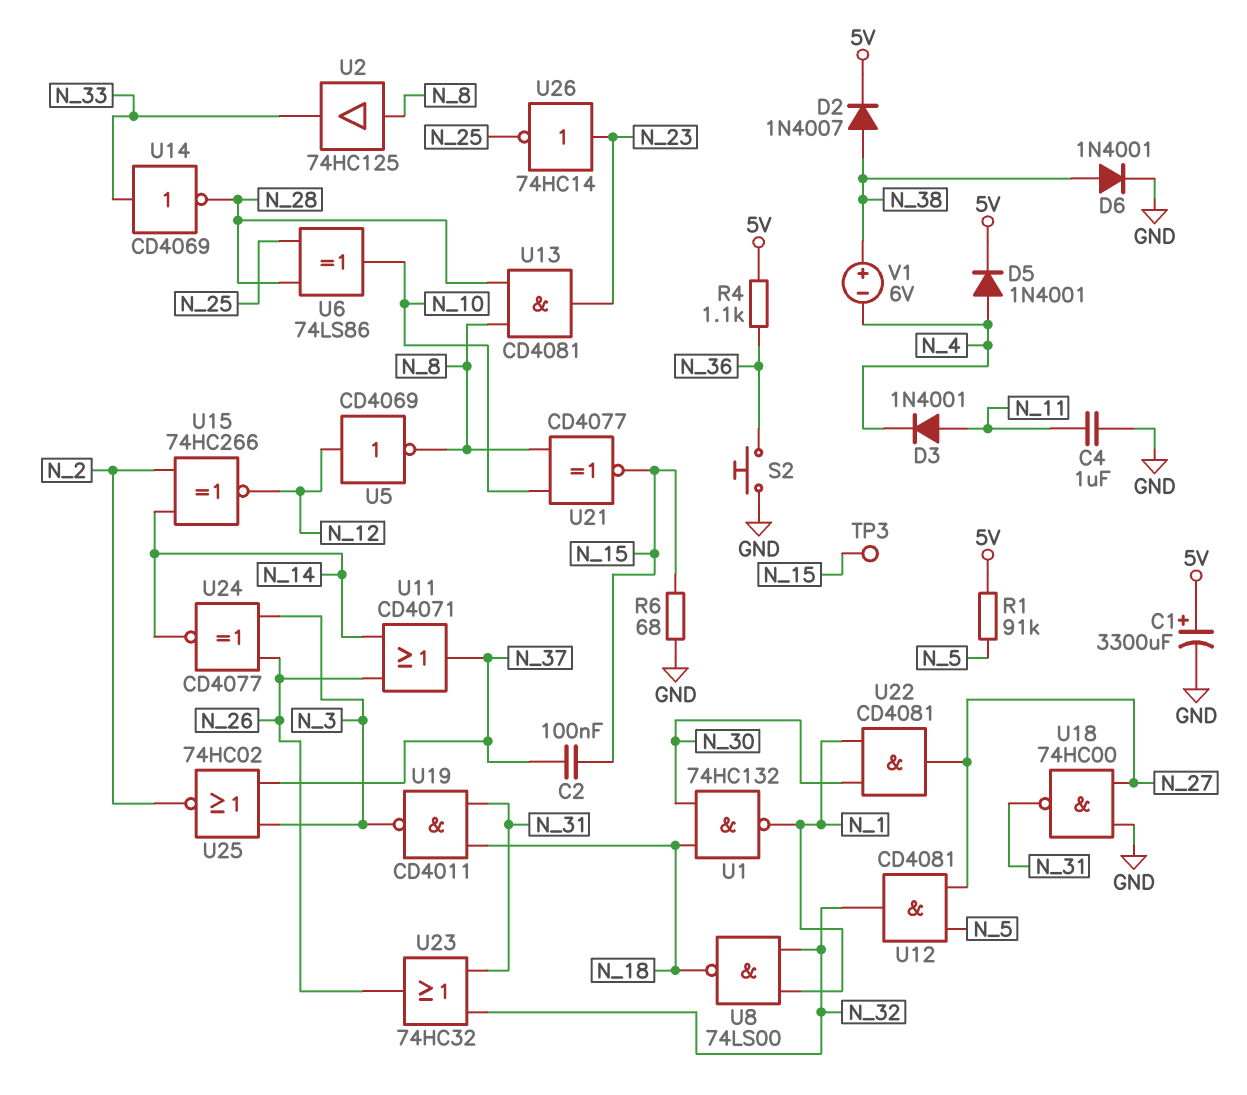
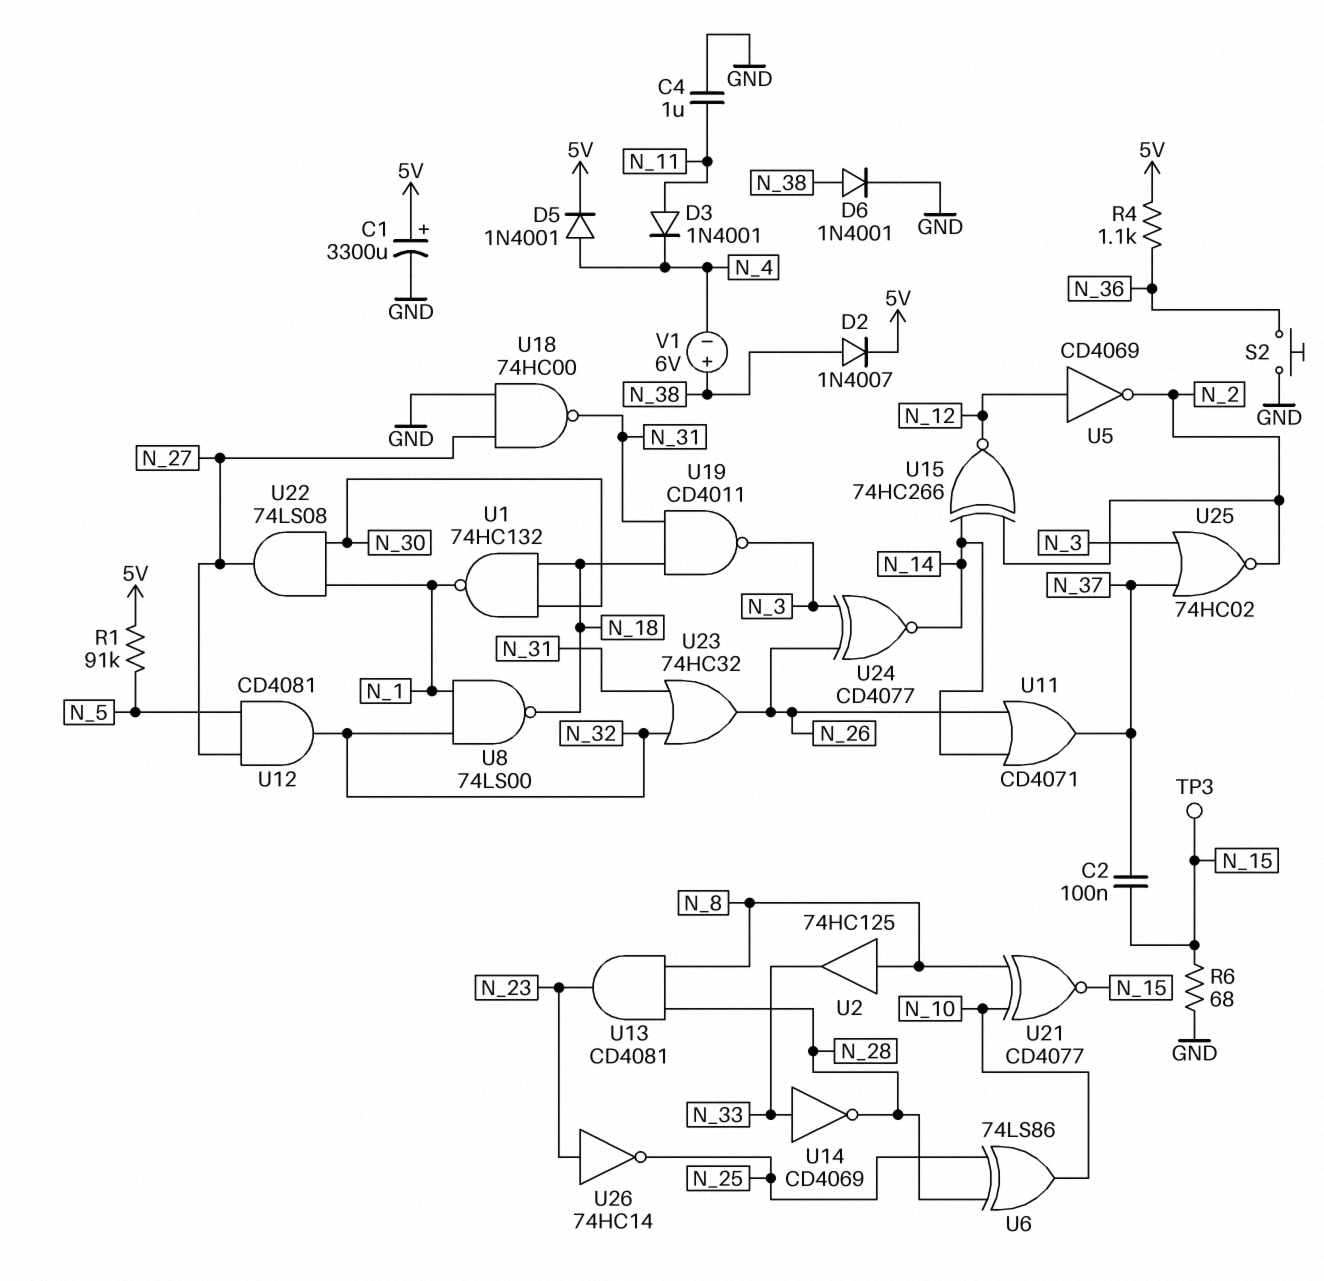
U5: NOT CD4069 (in N_12, out N_8) -> NOT CD4069 (in N_12, out N_2)
U22: AND CD4081 (in N_1, in N_30, out N_27) -> AND 74LS08 (in N_1, in N_30, out N_27)

